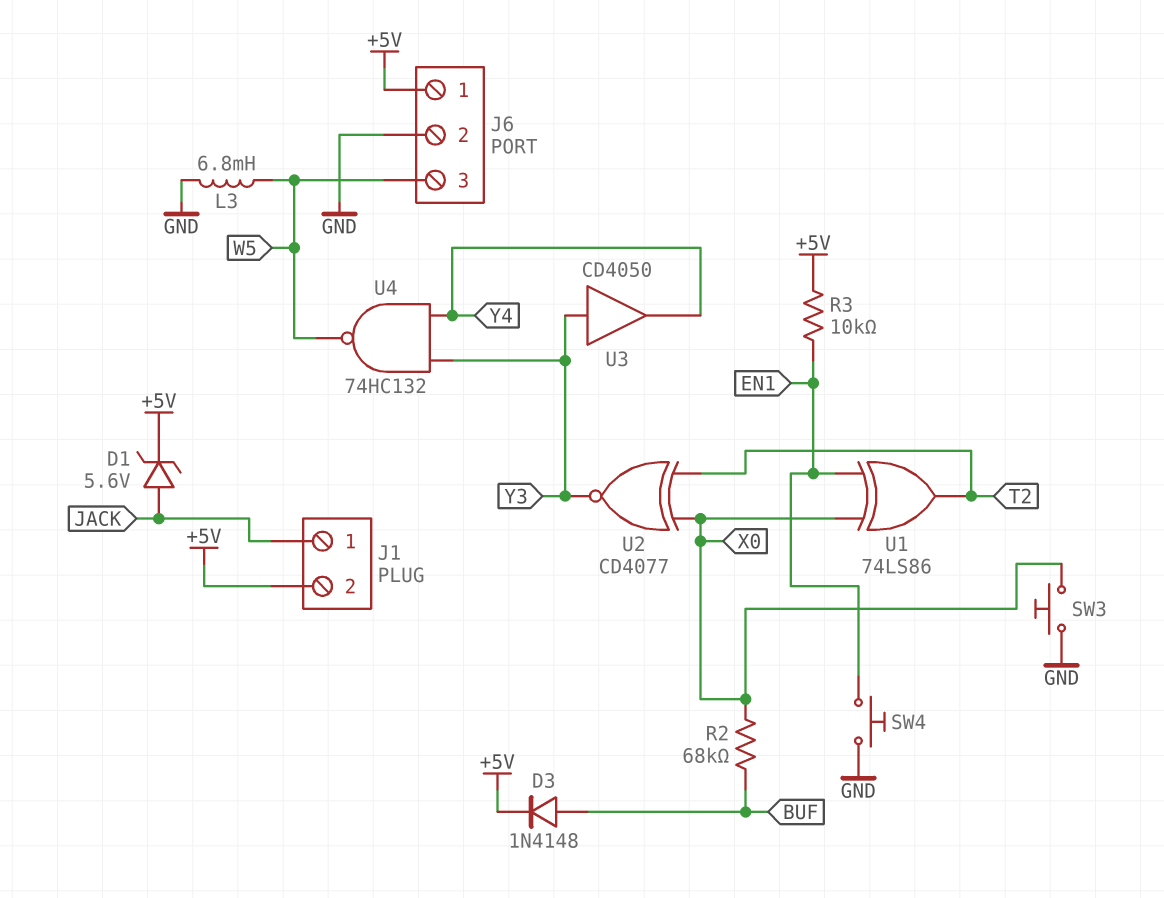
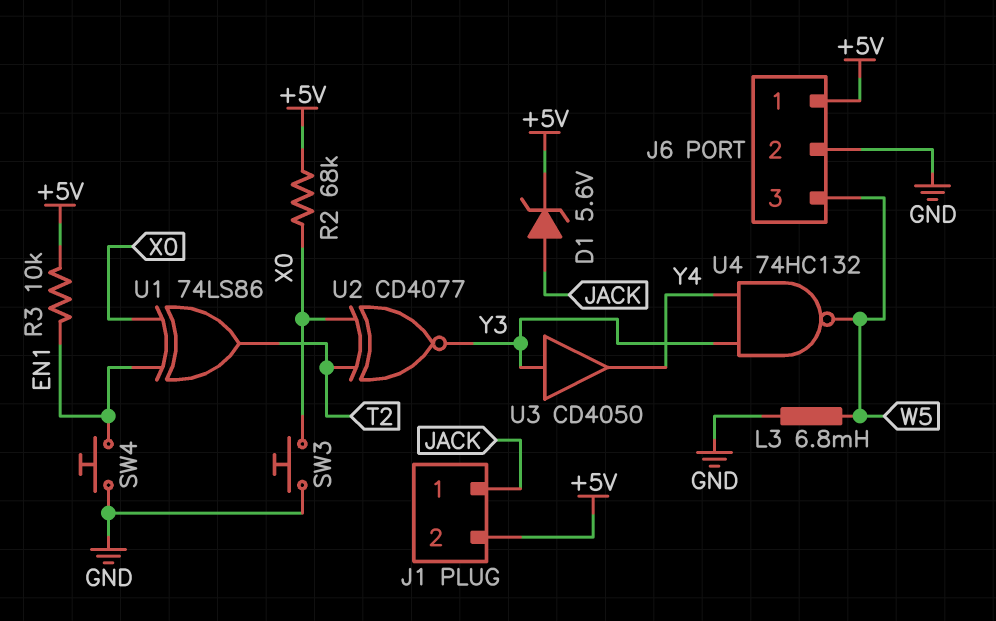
D3: diode 1N4148 (A BUF, K +5V) -> none
R2: 68k (BUF, X0) -> 68k (+5V, X0)

